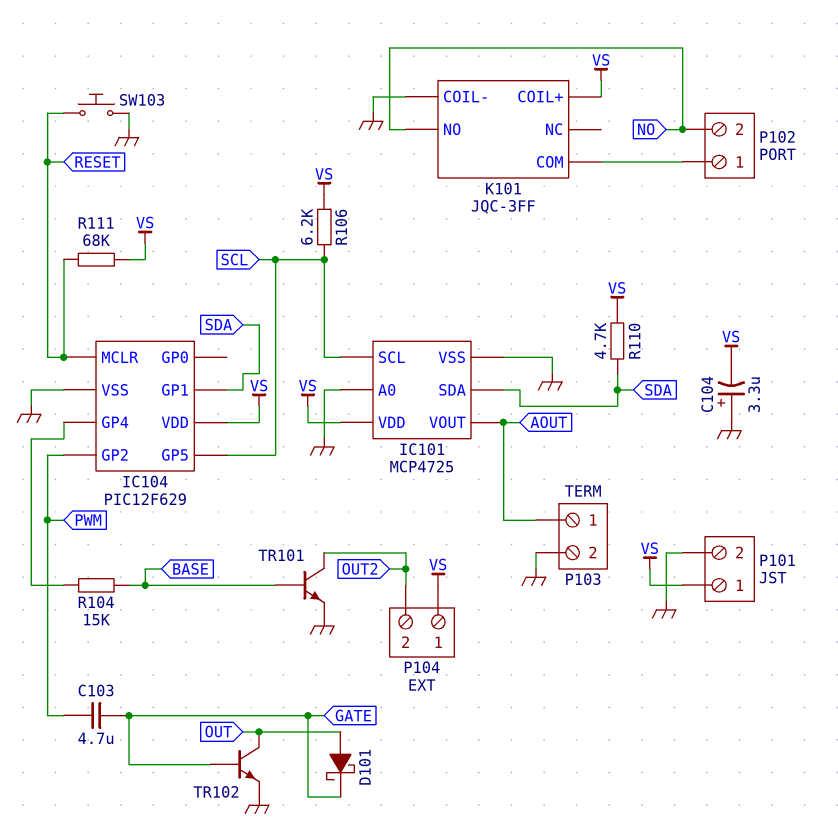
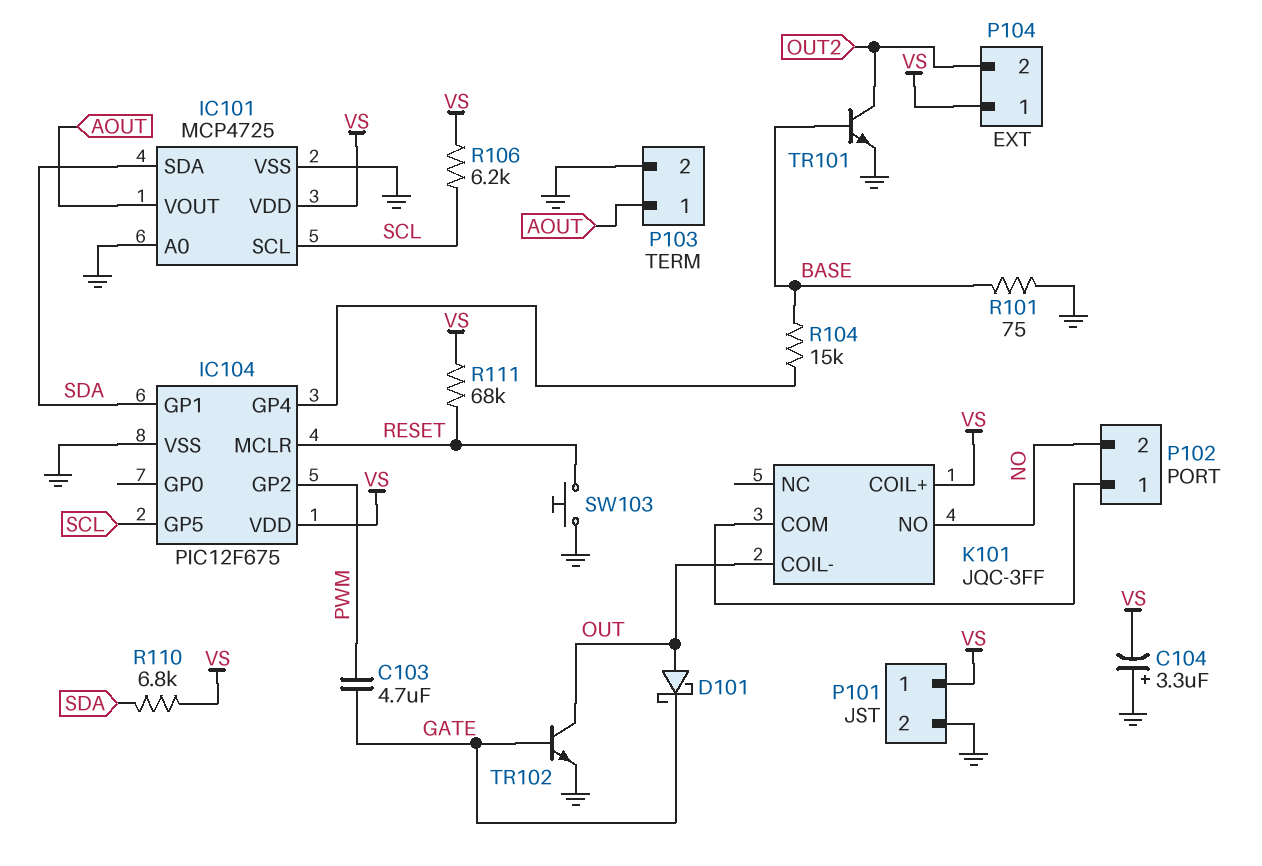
IC104: PIC12F629 -> PIC12F675
K101 pin COIL-: GND -> OUT
R101: none -> 75 (BASE, GND)
R110: 4.7k (SDA, VS) -> 6.8k (SDA, VS)

